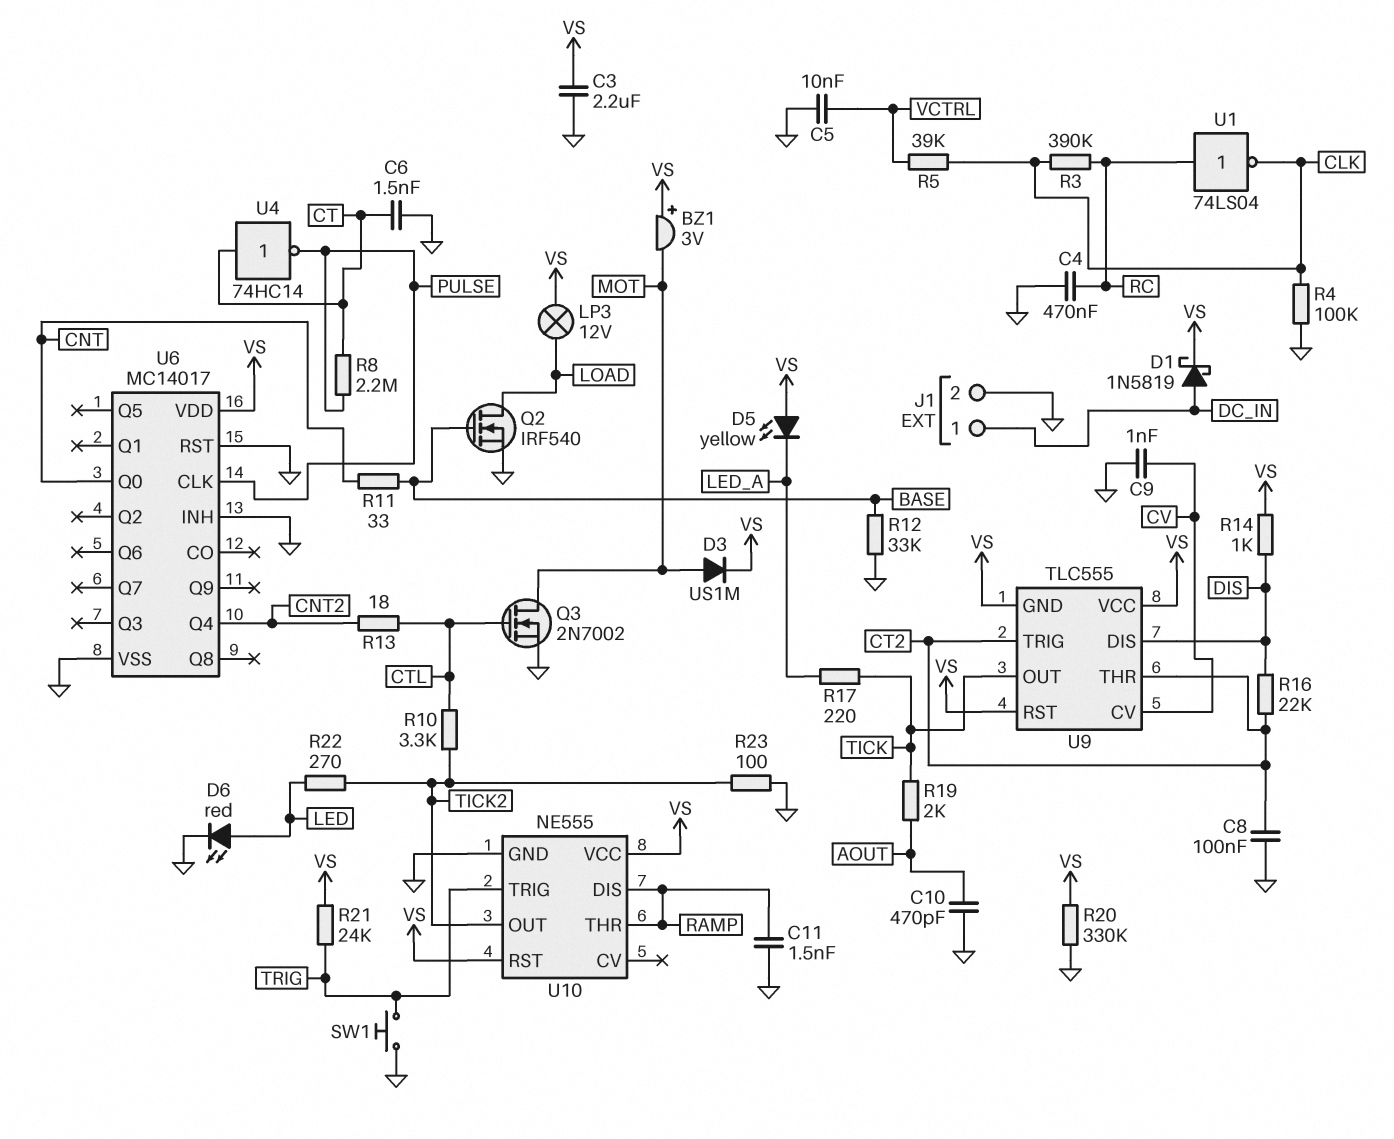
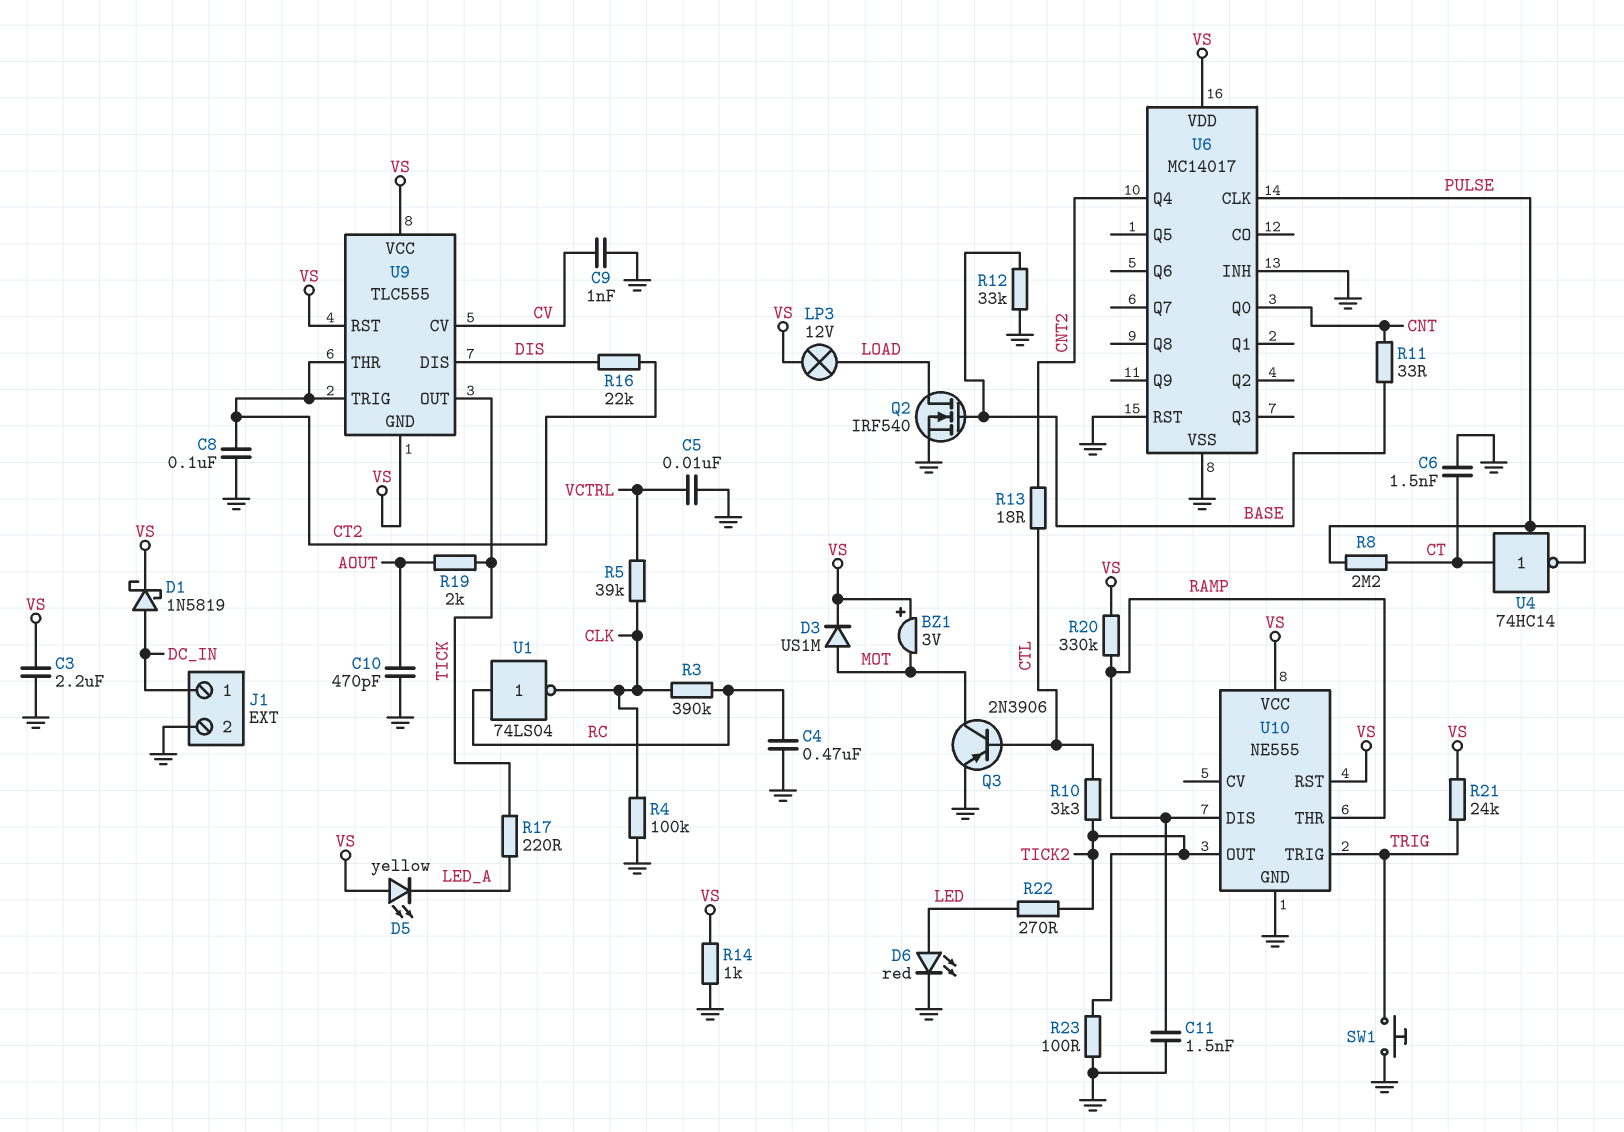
Q3: NMOS 2N7002 (G CTL, D MOT, S GND) -> PNP 2N3906 (B CTL, C MOT, E GND)
R14: 1k (DIS, VS) -> 1k (GND, VS)
R20: 330k (GND, VS) -> 330k (RAMP, VS)

